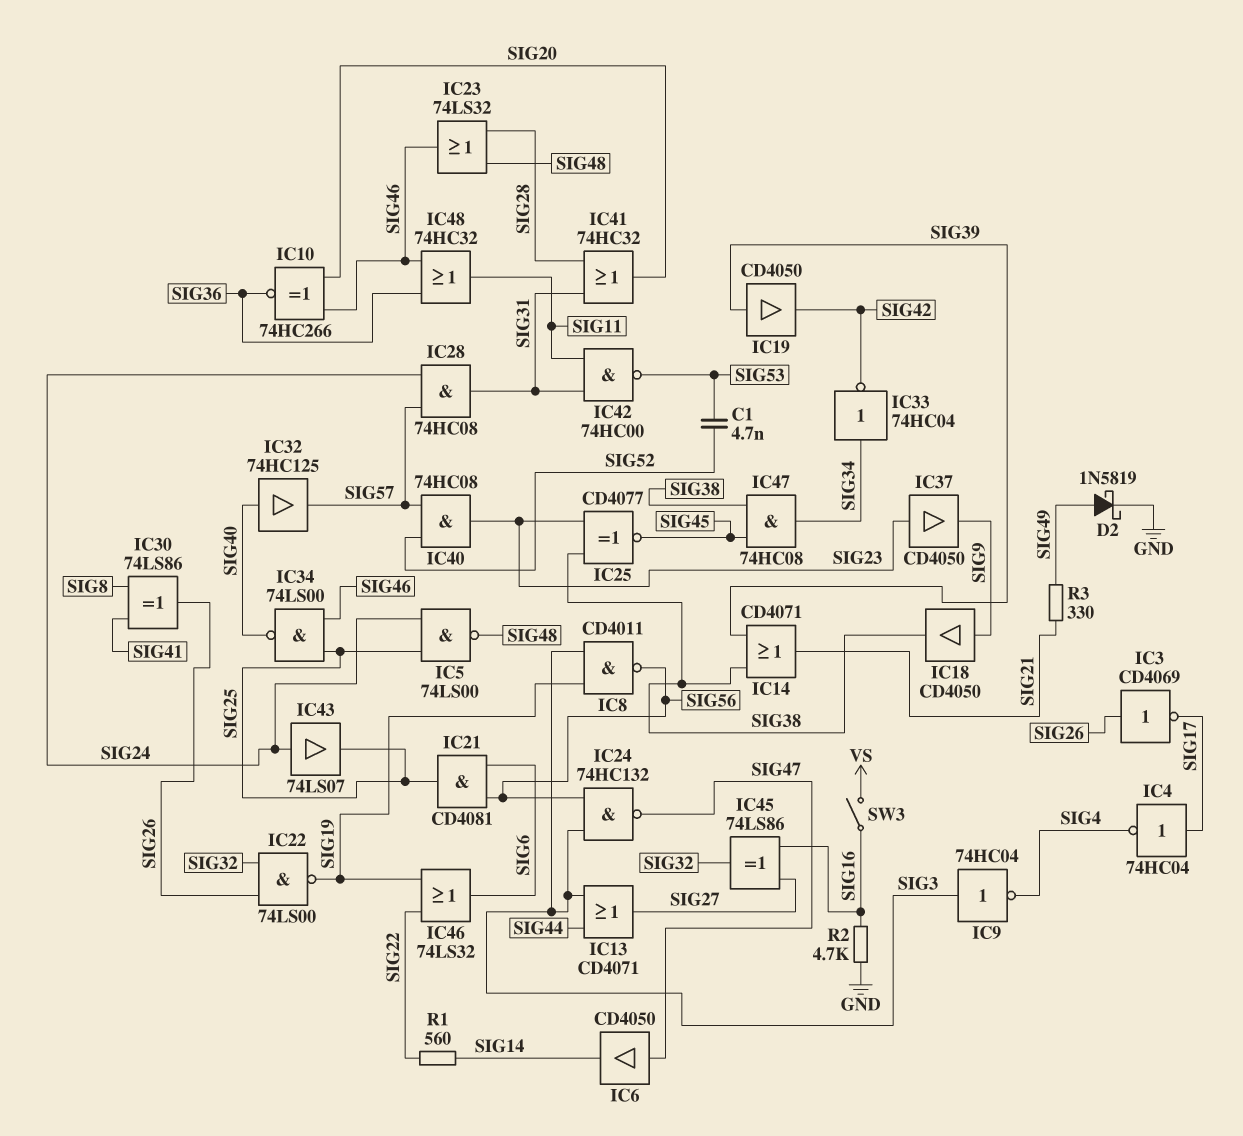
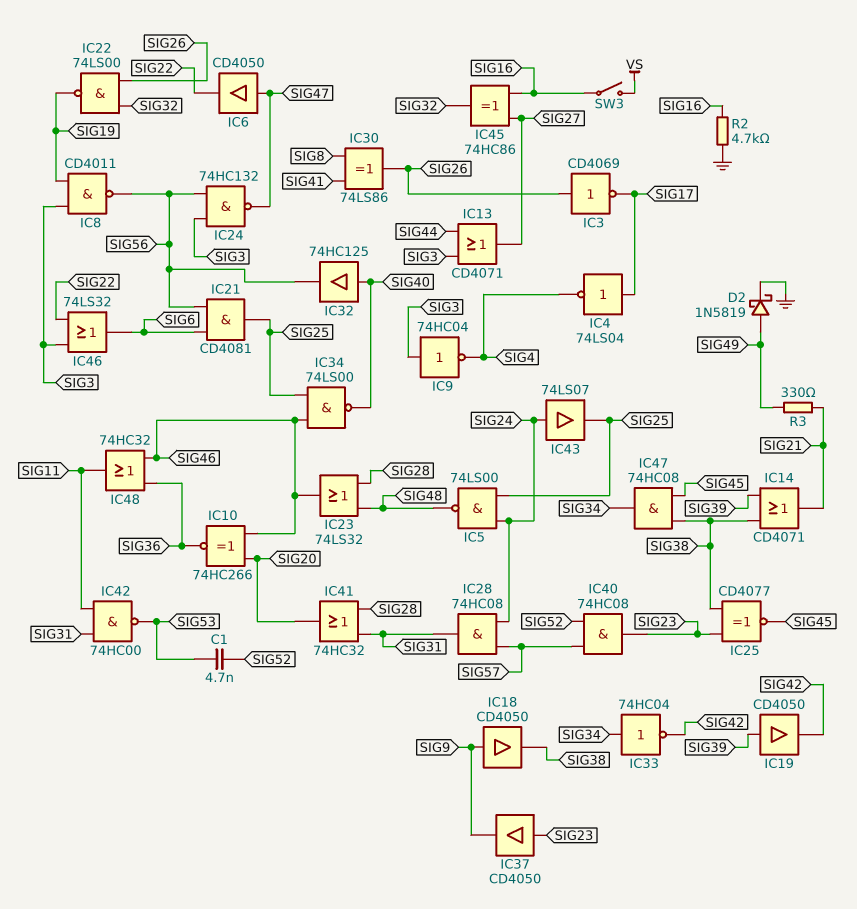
IC4: NOT 74HC04 (in SIG17, out SIG4) -> NOT 74LS04 (in SIG17, out SIG4)
IC6: buffer CD4050 (in SIG47, out SIG14) -> buffer CD4050 (in SIG47, out SIG22)
IC32: buffer 74HC125 (in SIG40, out SIG57) -> buffer 74HC125 (in SIG40, out SIG56)
IC45: XOR 74LS86 (in SIG16, in SIG27, out SIG32) -> XOR 74HC86 (in SIG16, in SIG27, out SIG32)
IC46: OR 74LS32 (in SIG19, in SIG22, out SIG6) -> OR 74LS32 (in SIG3, in SIG22, out SIG6)
R1: 560 (SIG14, SIG22) -> none

